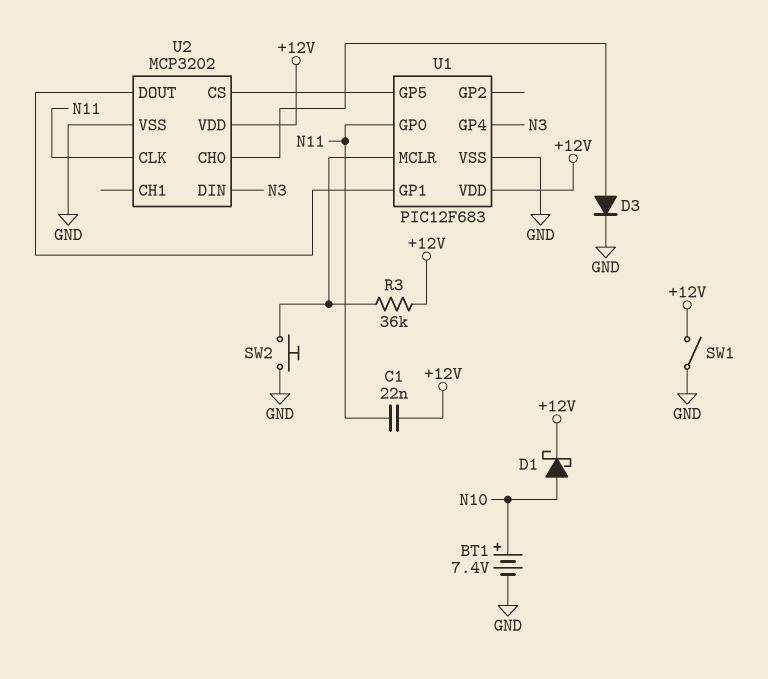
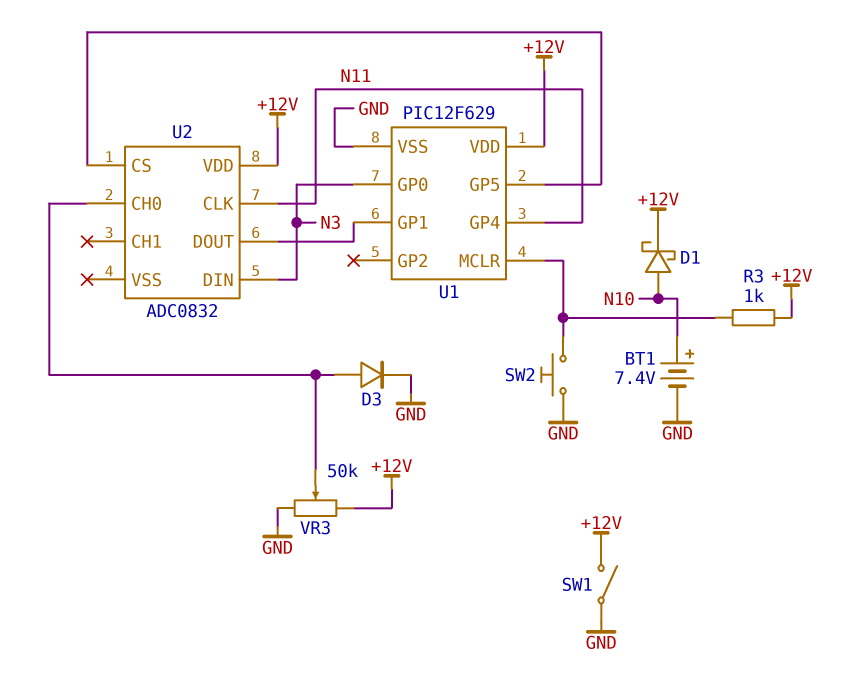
C1: 22nF (+12V, N11) -> none
R3: 36k (+12V, U1/MCLR) -> 1k (+12V, U1/MCLR)
U1: PIC12F683 -> PIC12F629
U1 pin GP0: N11 -> N3
U1 pin GP4: N3 -> N11
U2: MCP3202 -> ADC0832
U2 pin VSS: GND -> none
VR3: none -> 50k (+12V, GND, wiper U2/CH0)

